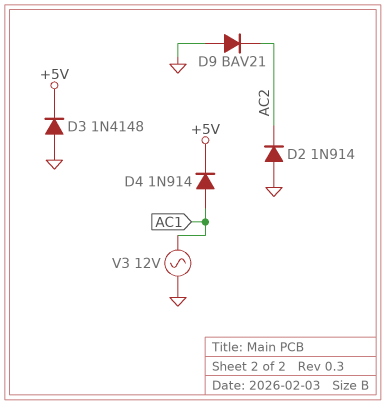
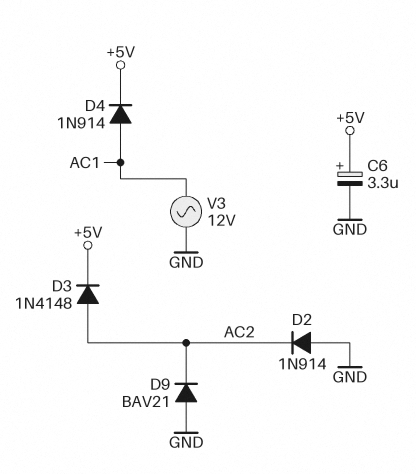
C6: none -> 3.3uF (plus +5V, minus GND)
D3: diode 1N4148 (A GND, K +5V) -> diode 1N4148 (A AC2, K +5V)

